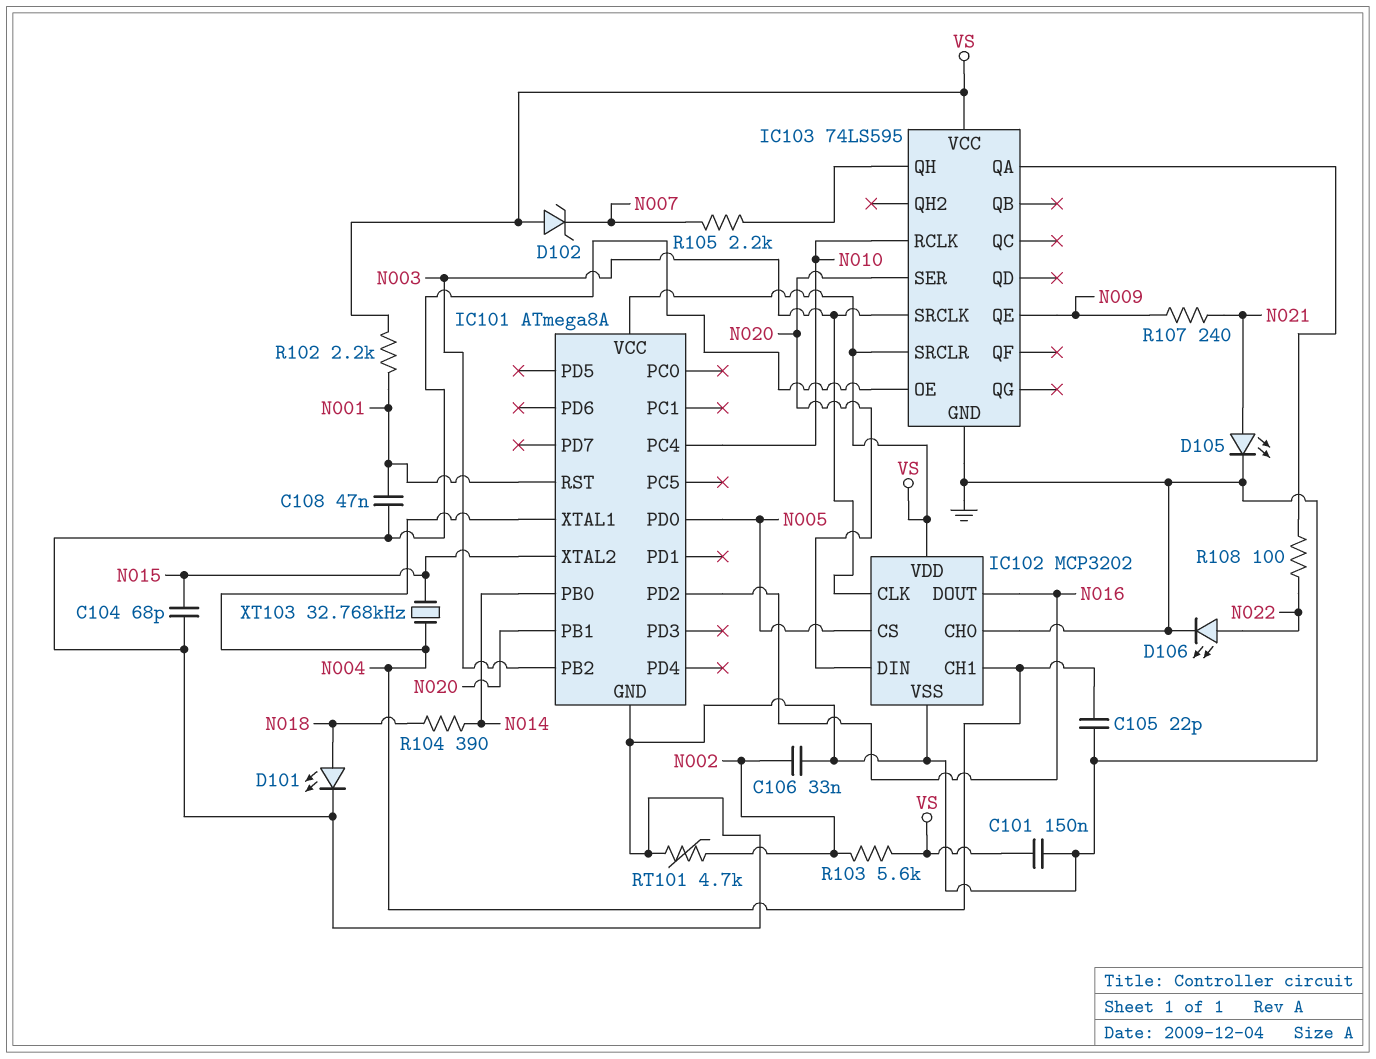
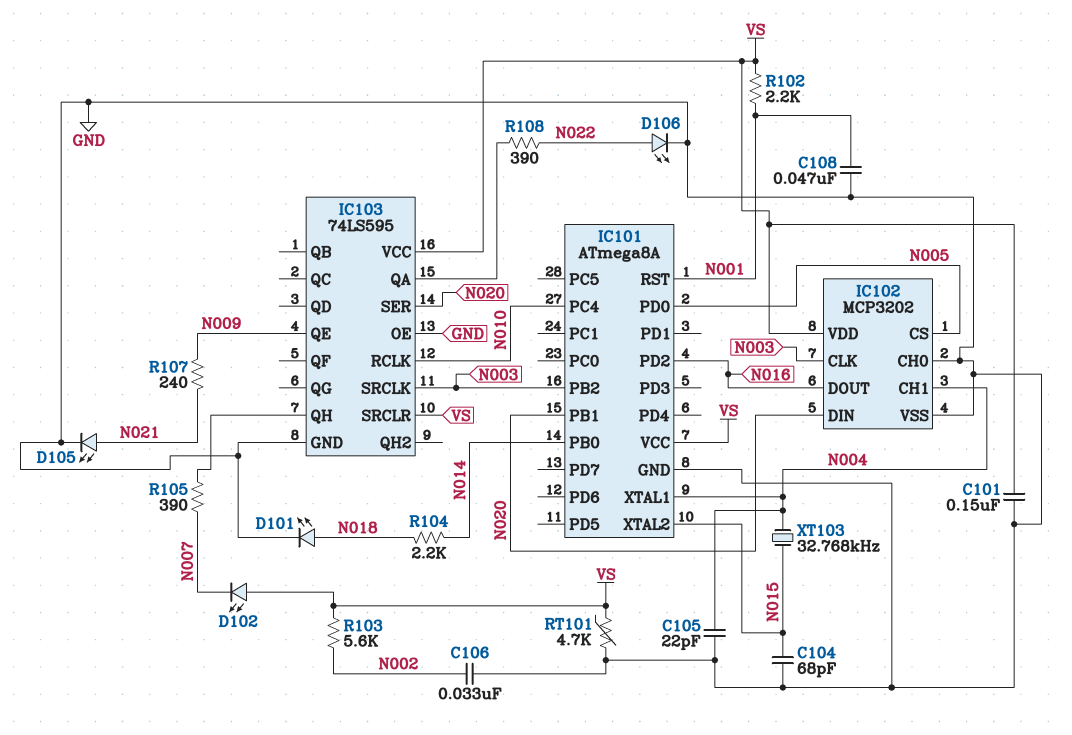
D102: zener (A VS, K N007) -> LED (A VS, K N007)
R104: 390 (N014, N018) -> 2.2k (N014, N018)
R105: 2.2k (IC103/QH, N007) -> 390 (IC103/QH, N007)
R108: 100 (IC103/QA, N022) -> 390 (IC103/QA, N022)
RT101: 4.7k (GND, N002) -> 4.7k (GND, VS)

